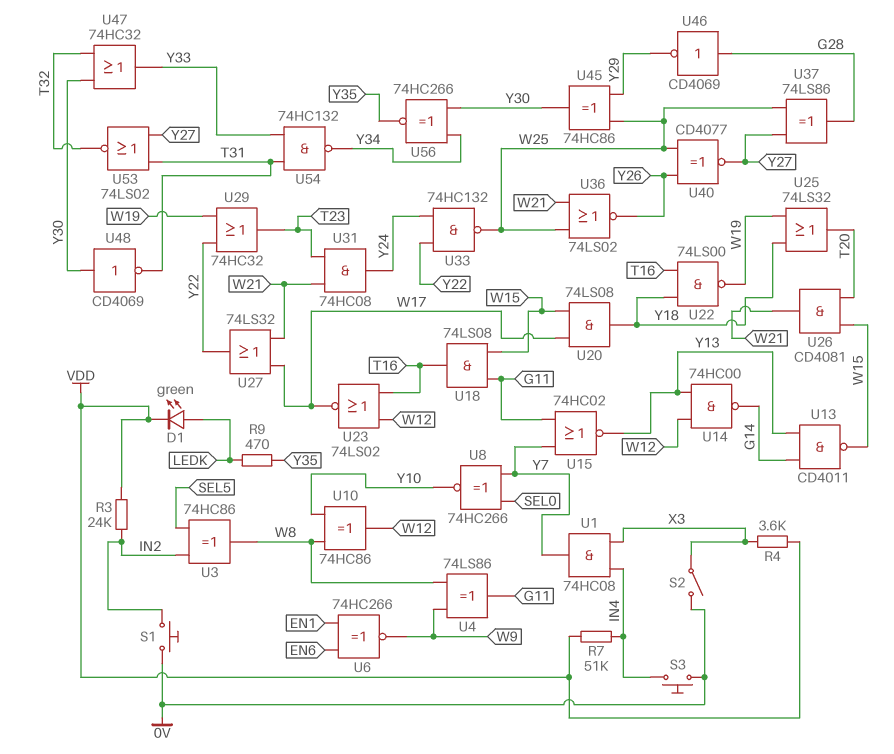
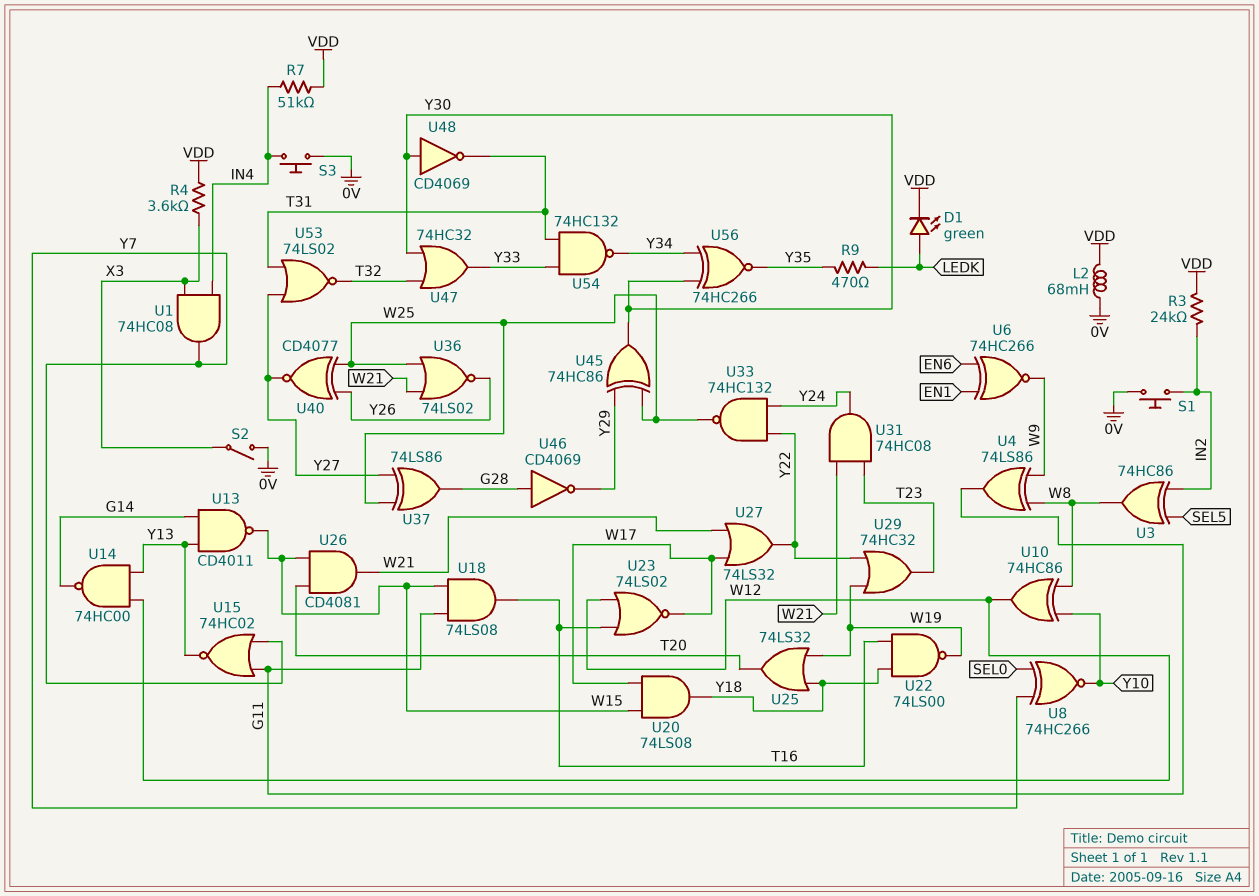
L2: none -> 68mH (0V, VDD)

